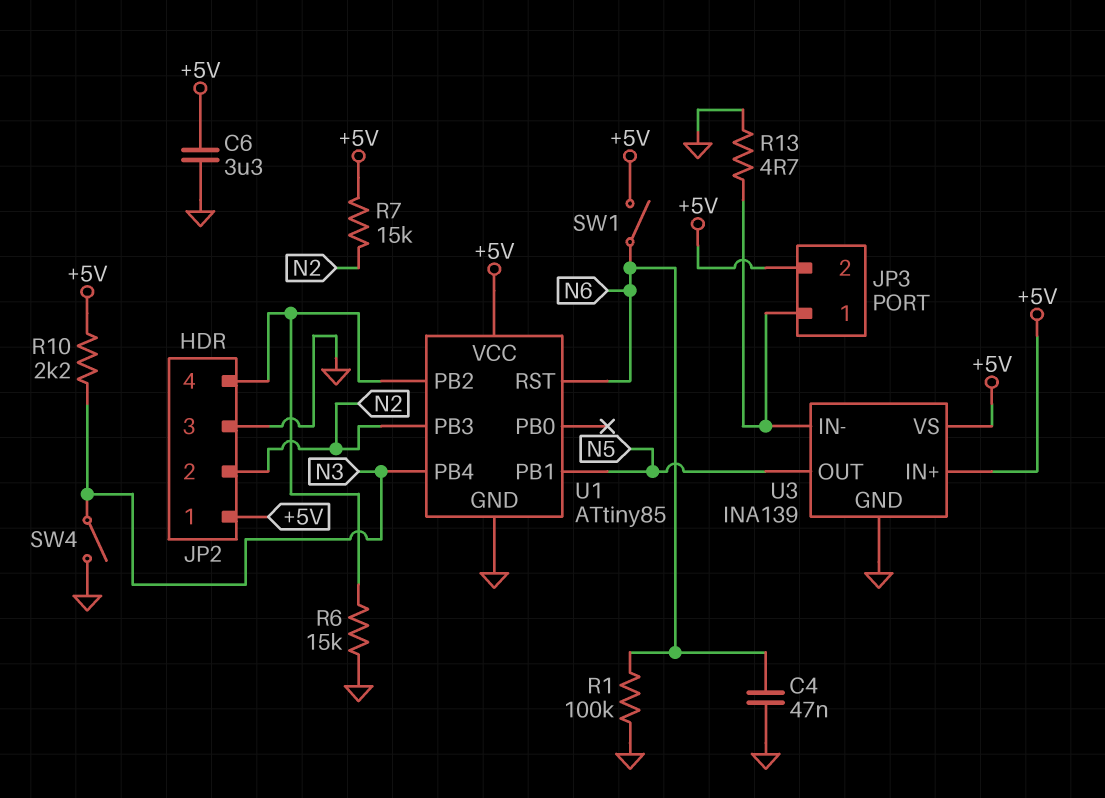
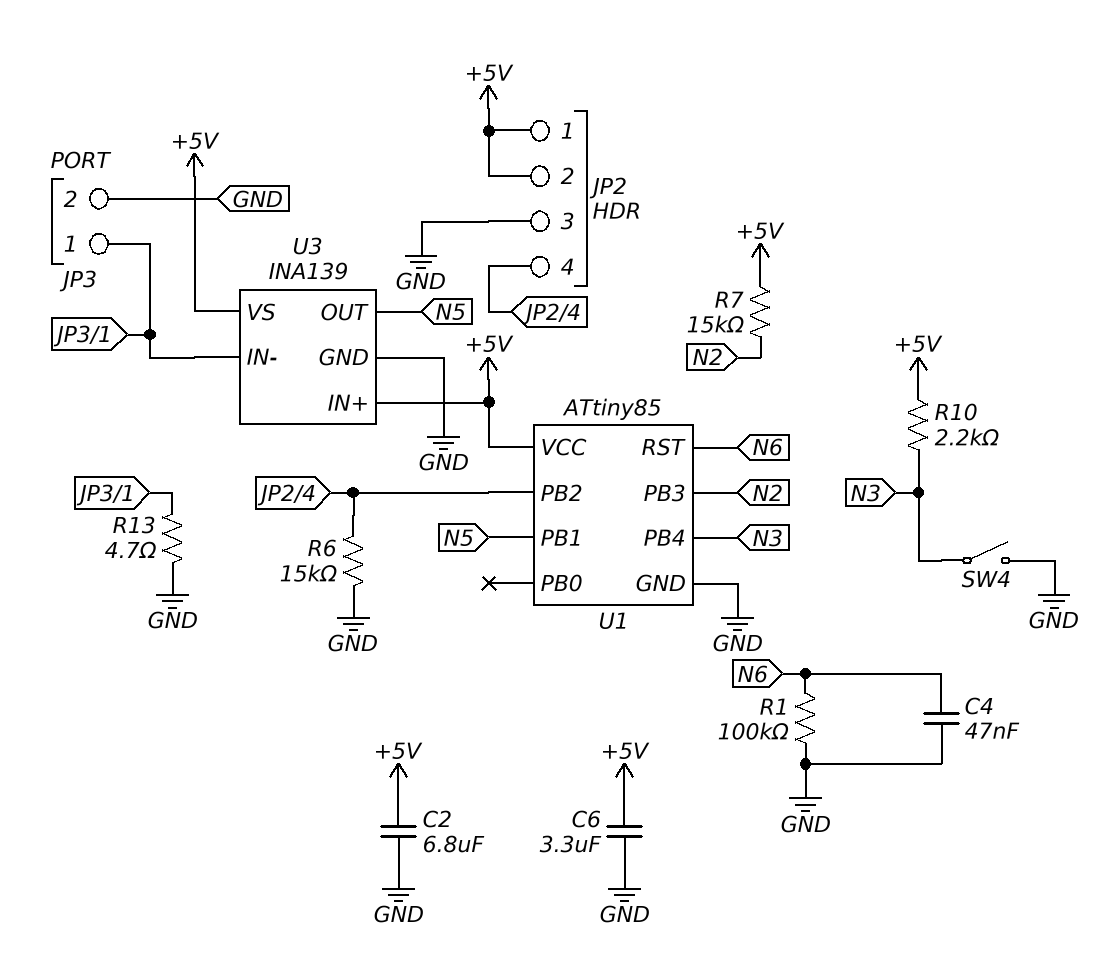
C2: none -> 6.8uF (+5V, GND)
JP2 pin 2: N2 -> +5V
JP3 pin 2: +5V -> GND
SW1: switch (+5V, N6) -> none

